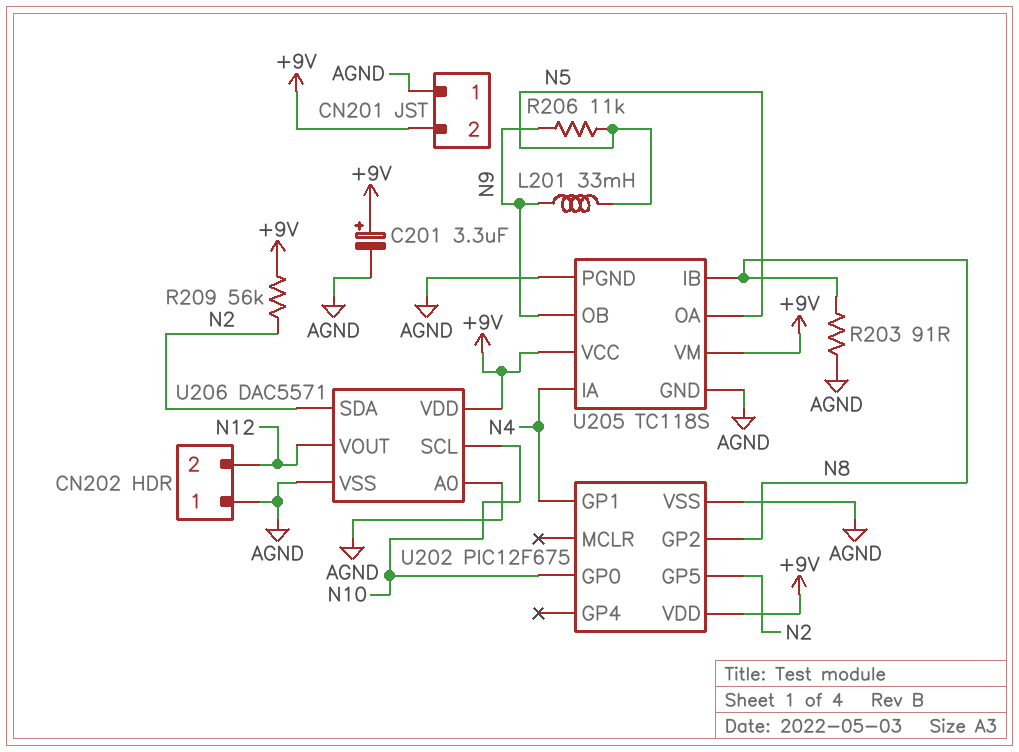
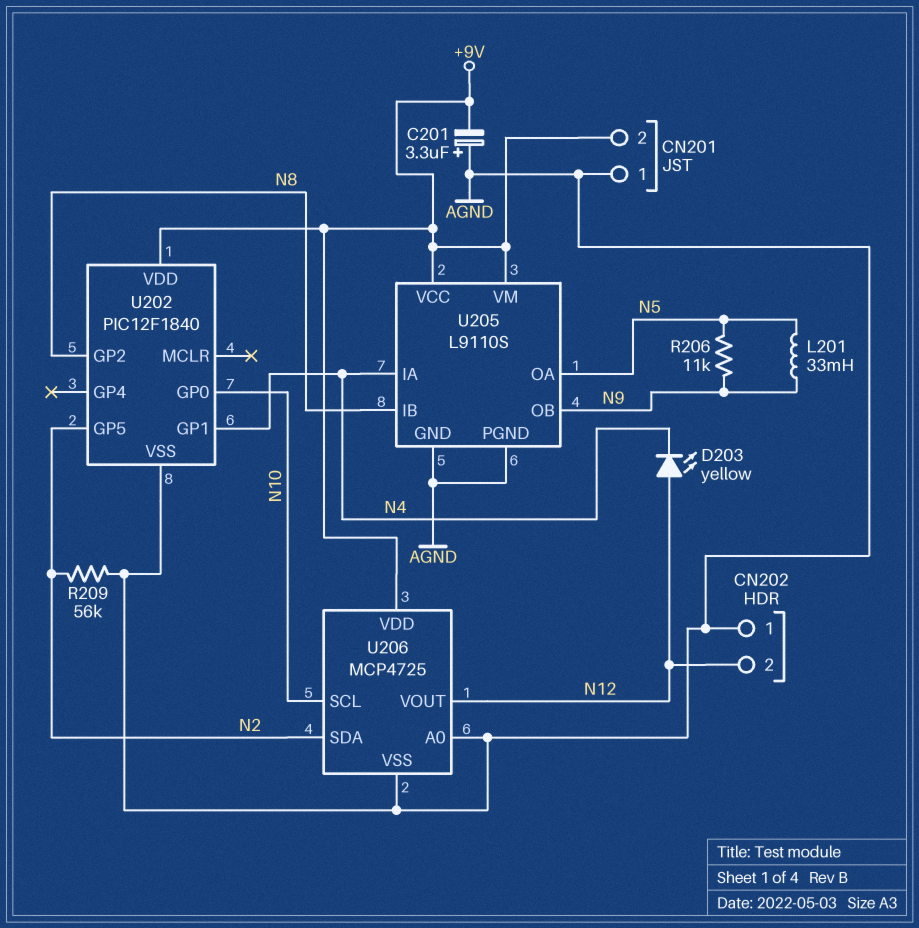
C201: 3.3uF (plus +9V, minus AGND) -> 3.3uF (plus AGND, minus +9V)
D203: none -> LED yellow (A N12, K N4)
R203: 91 (AGND, N8) -> none
R209: 56k (+9V, N2) -> 56k (AGND, N2)
U202: PIC12F675 -> PIC12F1840
U205: TC118S -> L9110S
U206: DAC5571 -> MCP4725

